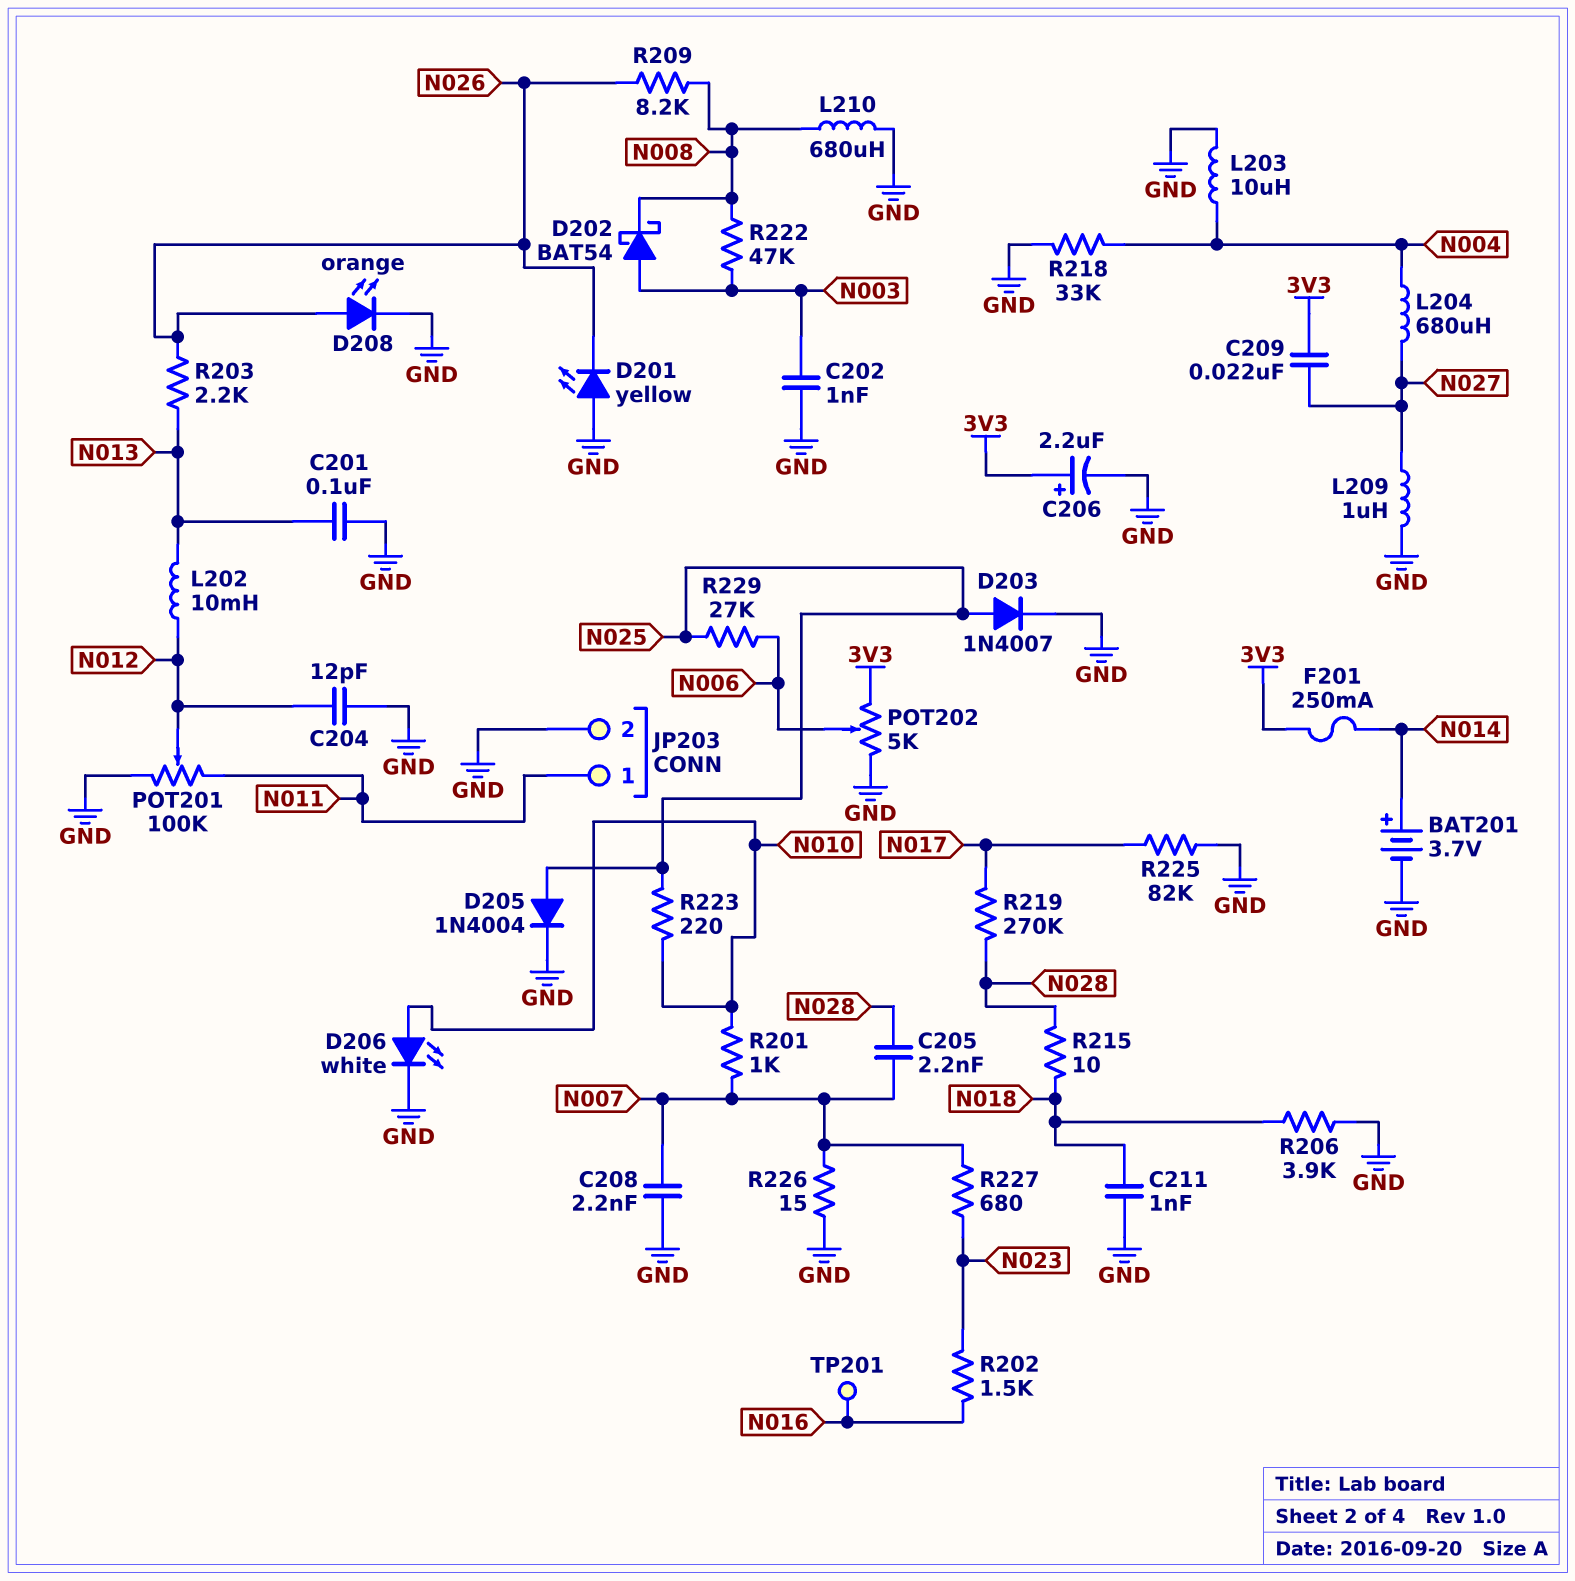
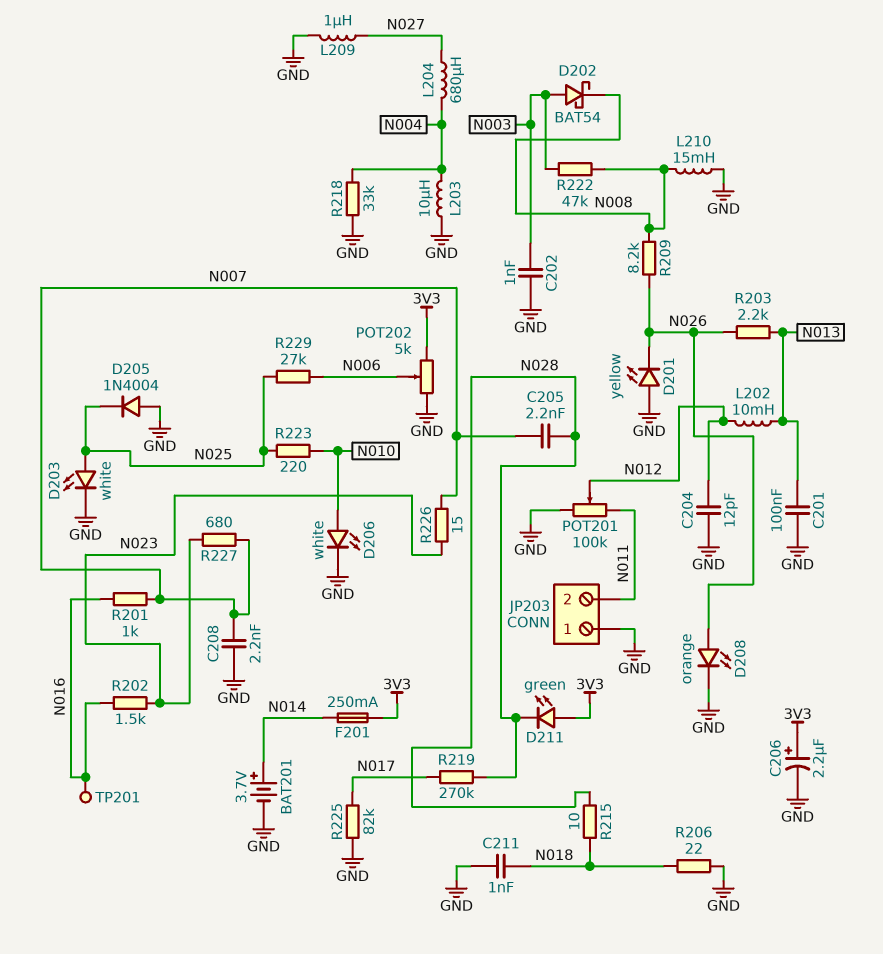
C209: 22nF (3V3, N027) -> none
D203: diode 1N4007 (A N025, K GND) -> LED white (A N025, K GND)
D205: diode 1N4004 (A N025, K GND) -> diode 1N4004 (A GND, K N025)
D211: none -> LED green (A 3V3, K N028)
JP203 pin 1: N011 -> GND
JP203 pin 2: GND -> N011
L210: 680uH (GND, N008) -> 15mH (GND, N008)
R201: 1k (N007, N010) -> 1k (N007, N016)
R206: 3.9k (GND, N018) -> 22 (GND, N018)
R226: 15 (GND, N007) -> 15 (N007, N023)

